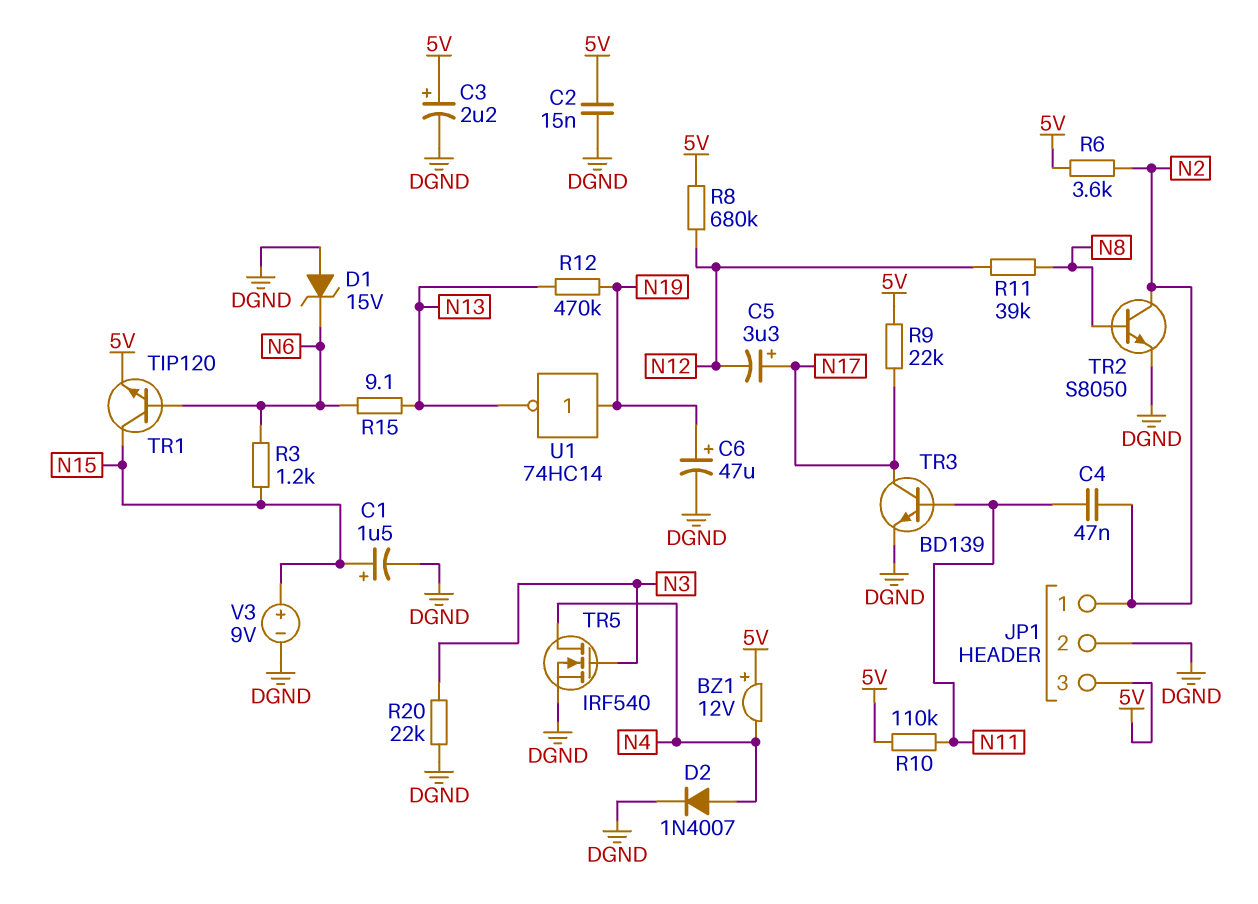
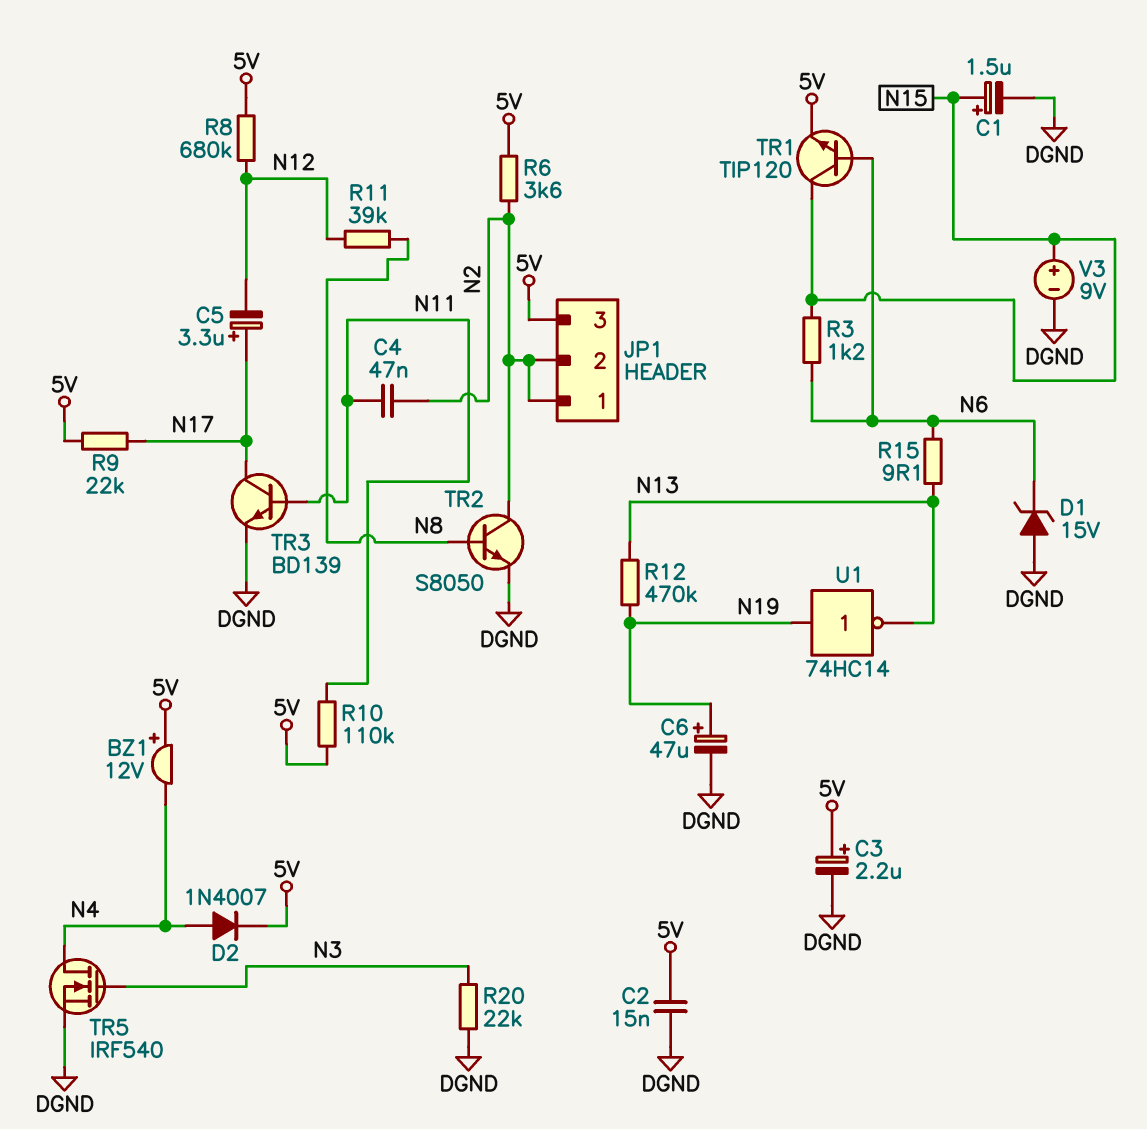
D2: diode 1N4007 (A N4, K DGND) -> diode 1N4007 (A N4, K 5V)
JP1 pin 2: DGND -> N2

